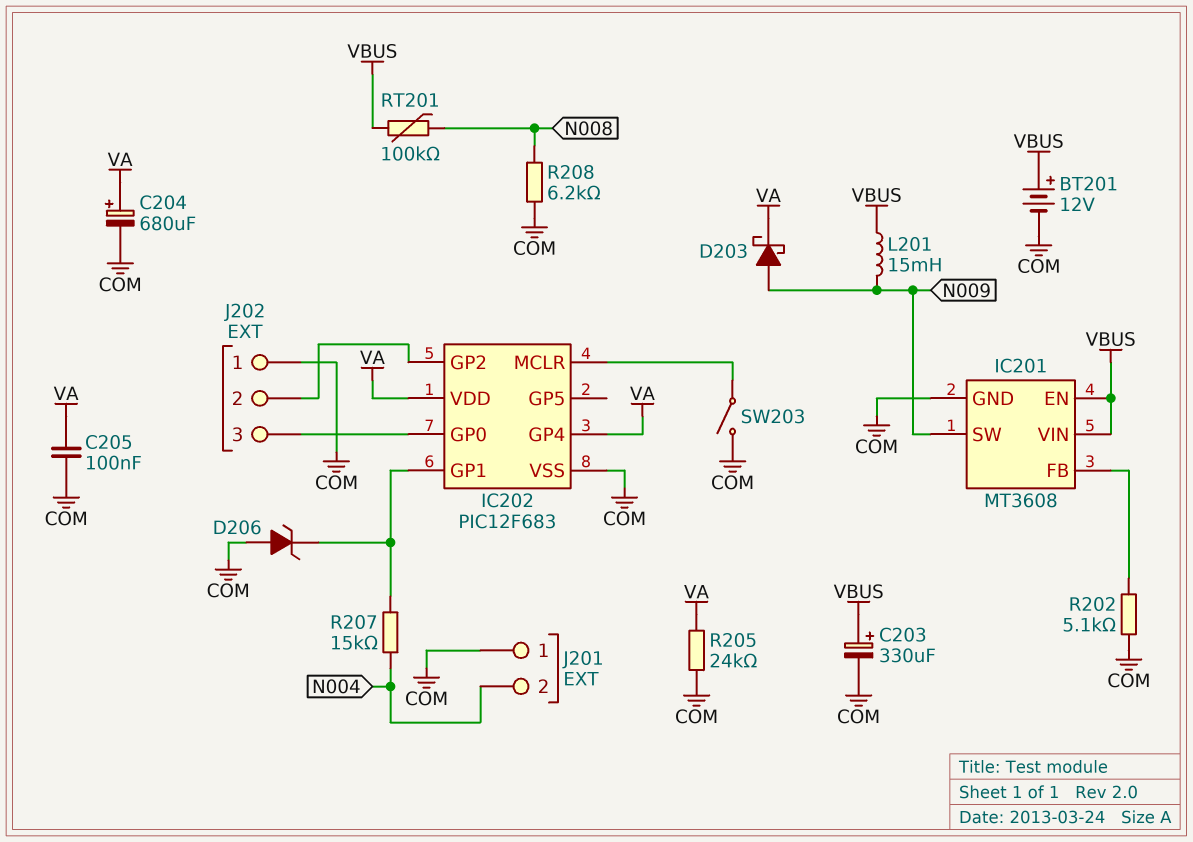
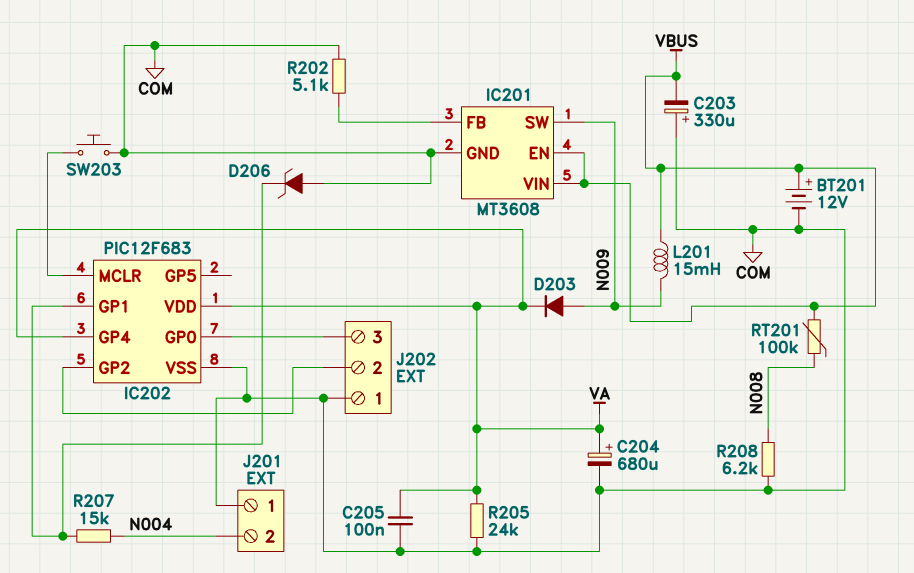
C203: 330uF (plus VBUS, minus COM) -> 330uF (plus COM, minus VBUS)
D203: schottky (A N009, K VA) -> diode (A N009, K VA)
SW203: switch (COM, IC202/MCLR) -> button (COM, IC202/MCLR)

